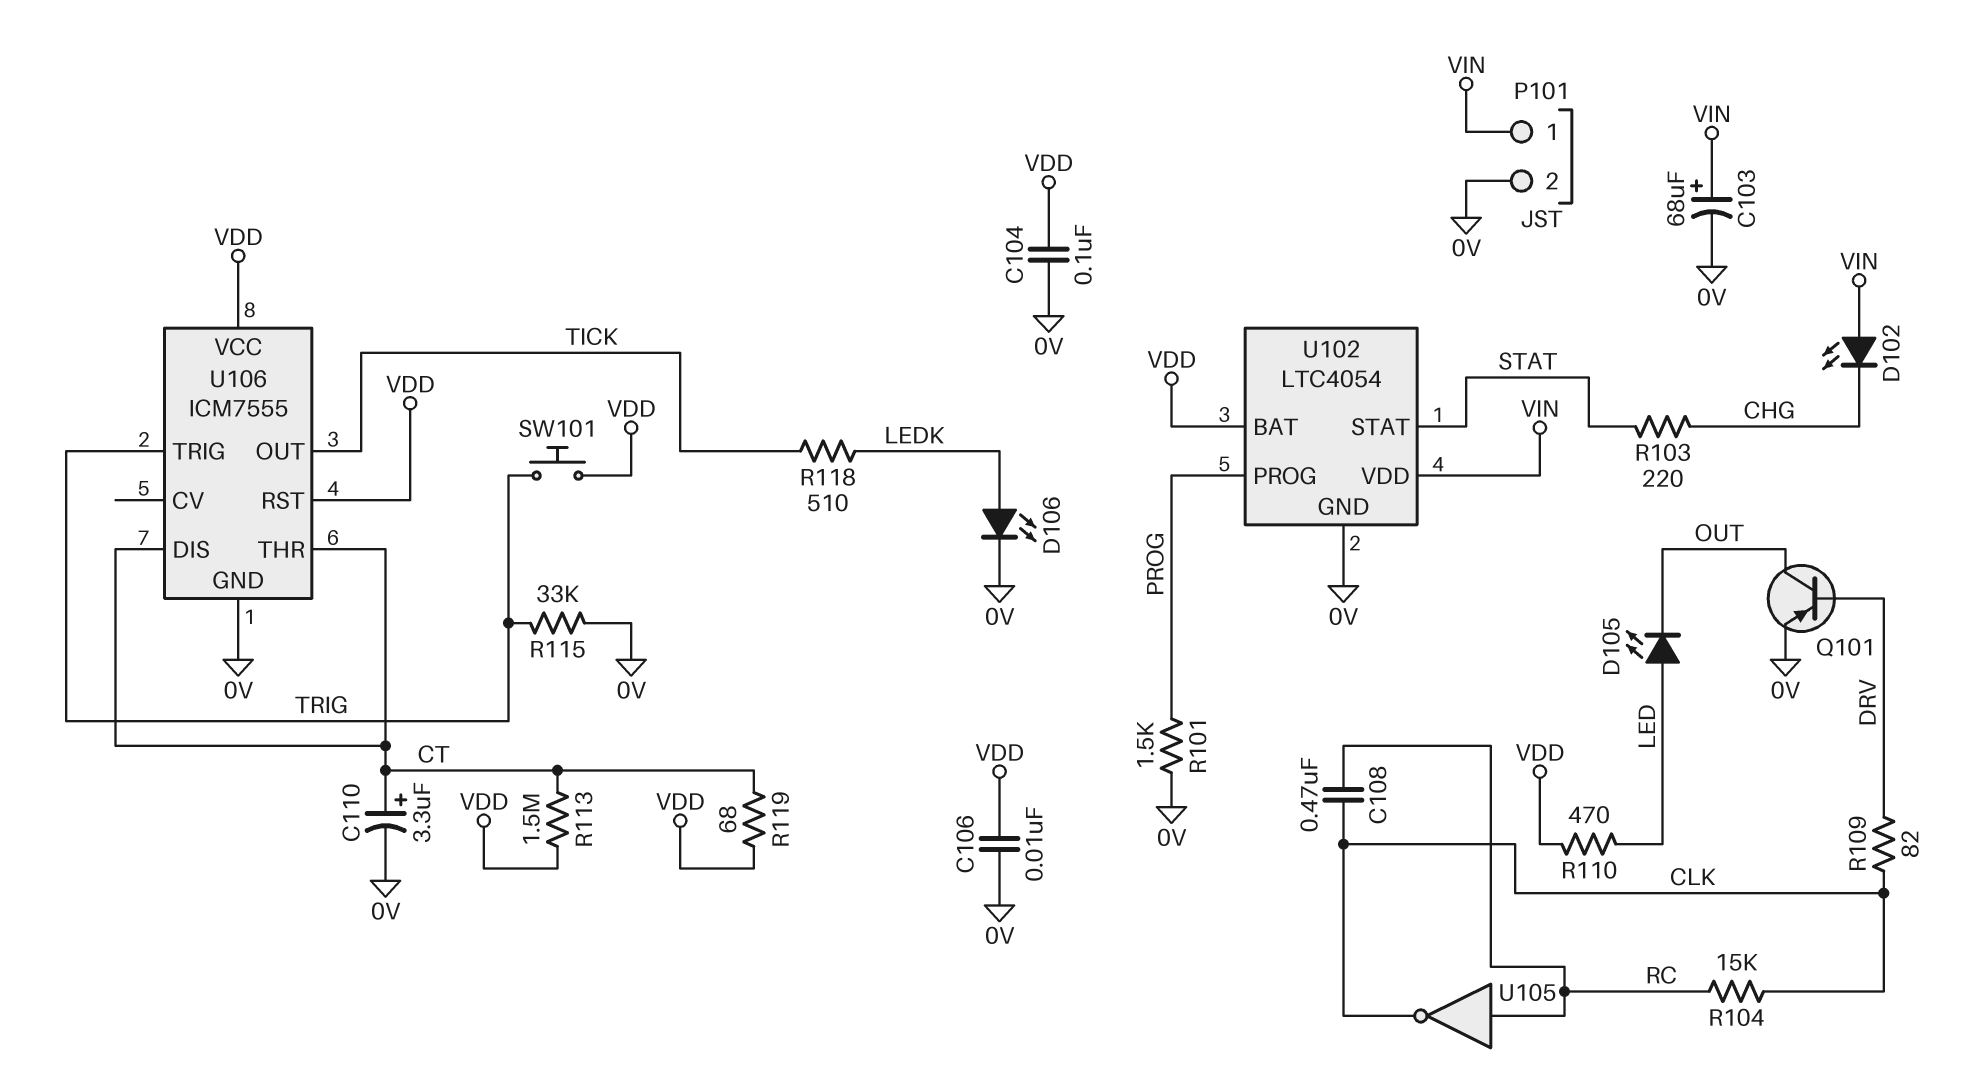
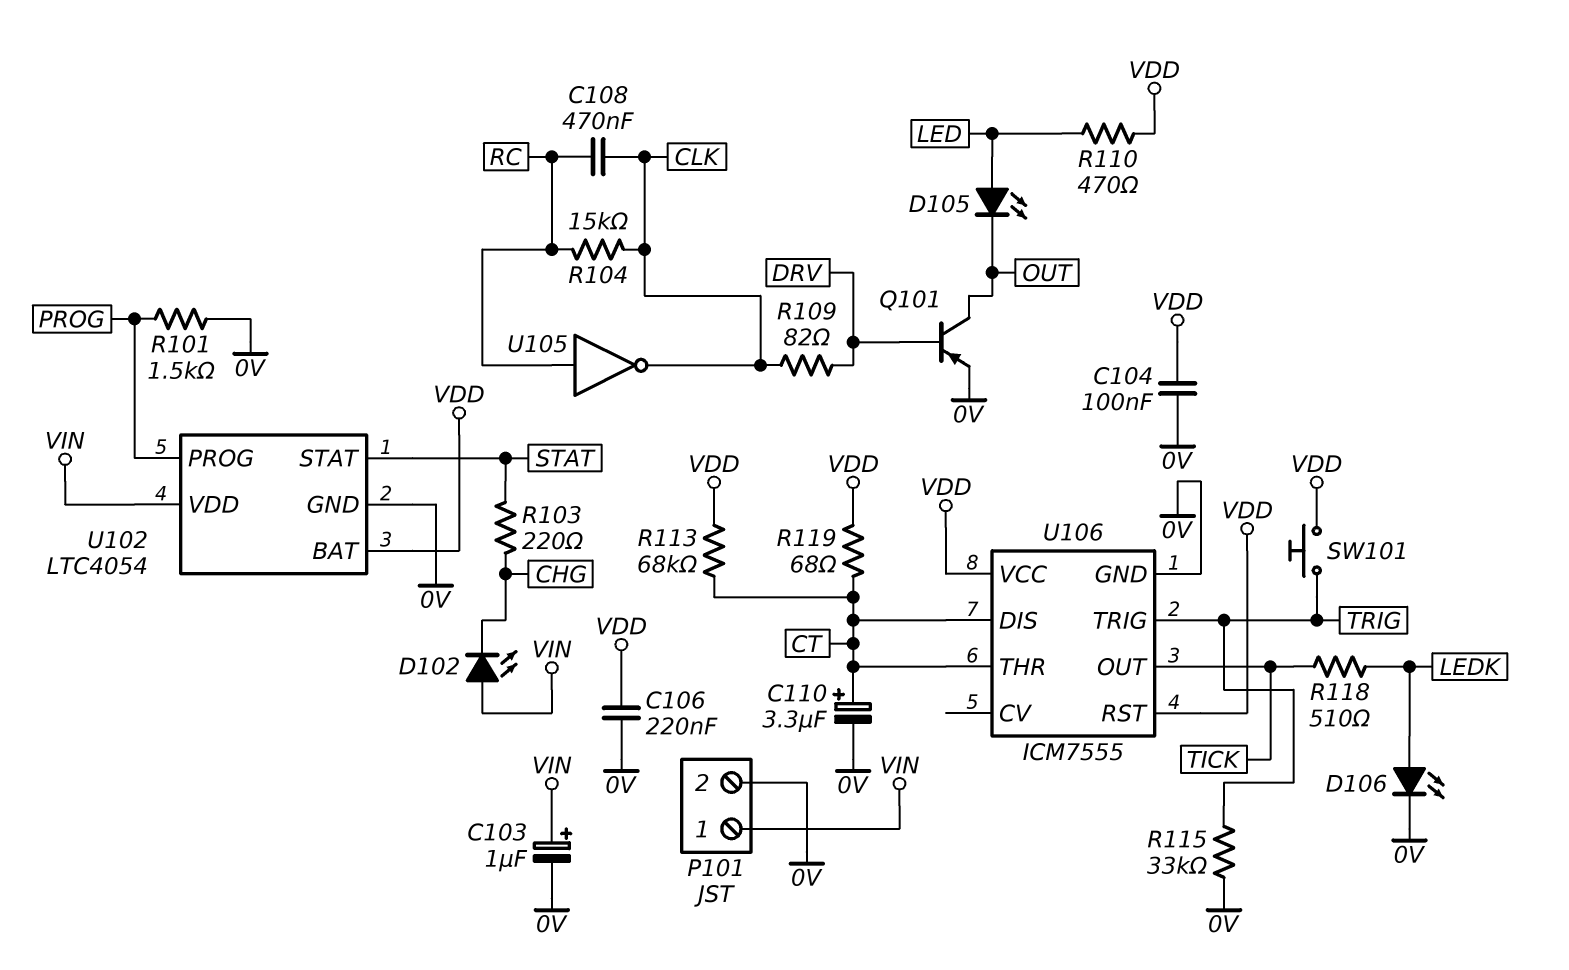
C103: 68uF (plus VIN, minus 0V) -> 1uF (plus VIN, minus 0V)
C106: 10nF (0V, VDD) -> 220nF (0V, VDD)
R113: 1.5M (CT, VDD) -> 68k (CT, VDD)

